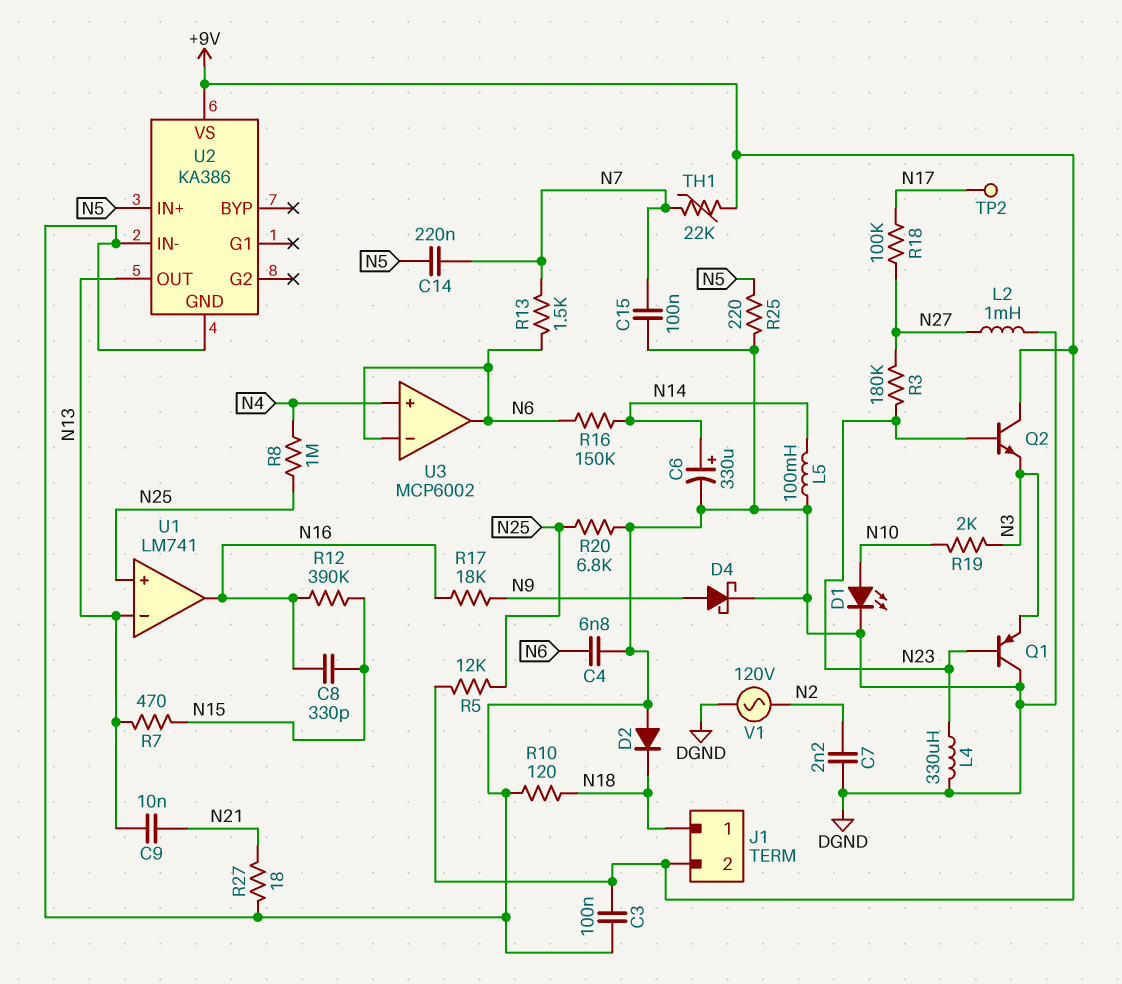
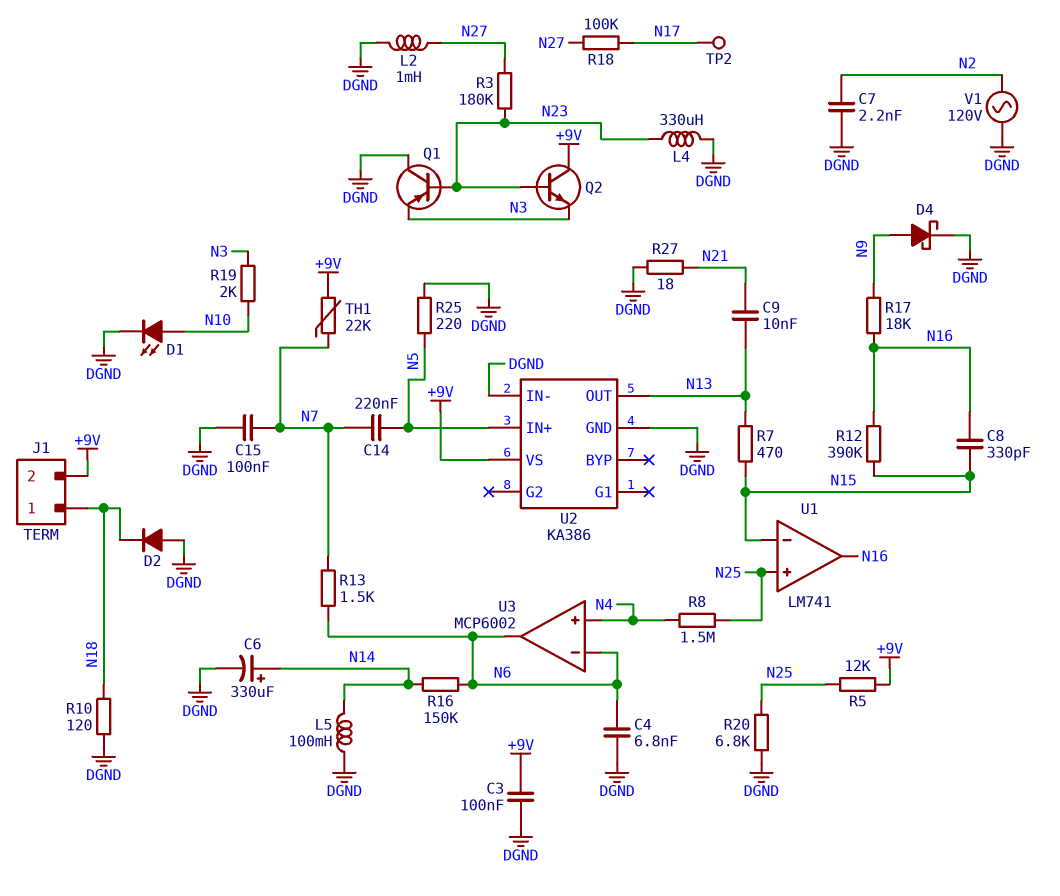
R8: 1M (N4, N25) -> 1.5M (N4, N25)
U1 pin in-: N13 -> N15

